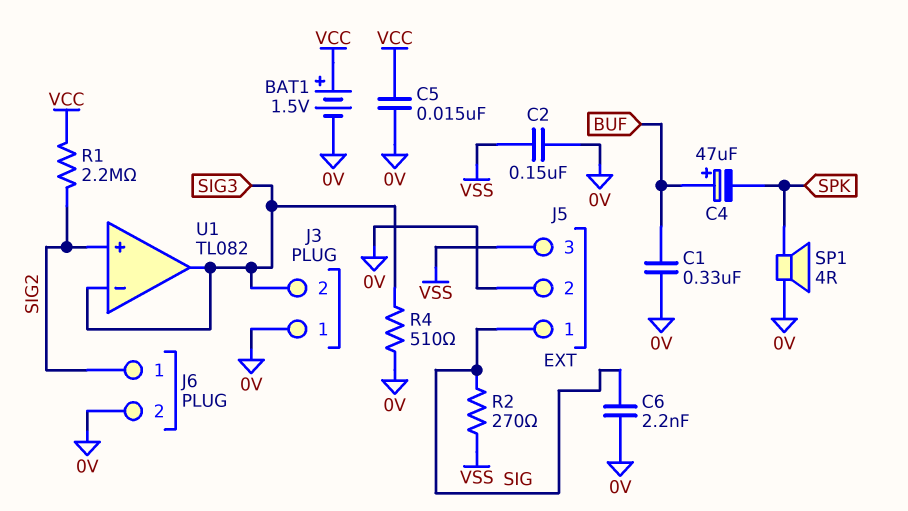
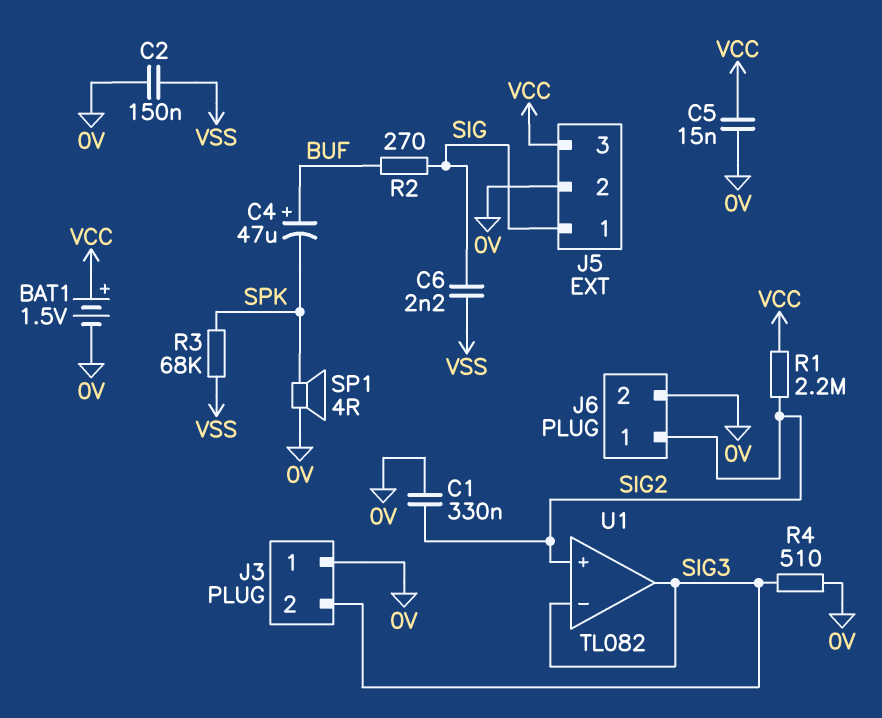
C1: 330nF (0V, BUF) -> 330nF (0V, SIG2)
C6: 2.2nF (0V, SIG) -> 2.2nF (SIG, VSS)
J5 pin 3: VSS -> VCC
R2: 270 (SIG, VSS) -> 270 (BUF, SIG)
R3: none -> 68k (SPK, VSS)

